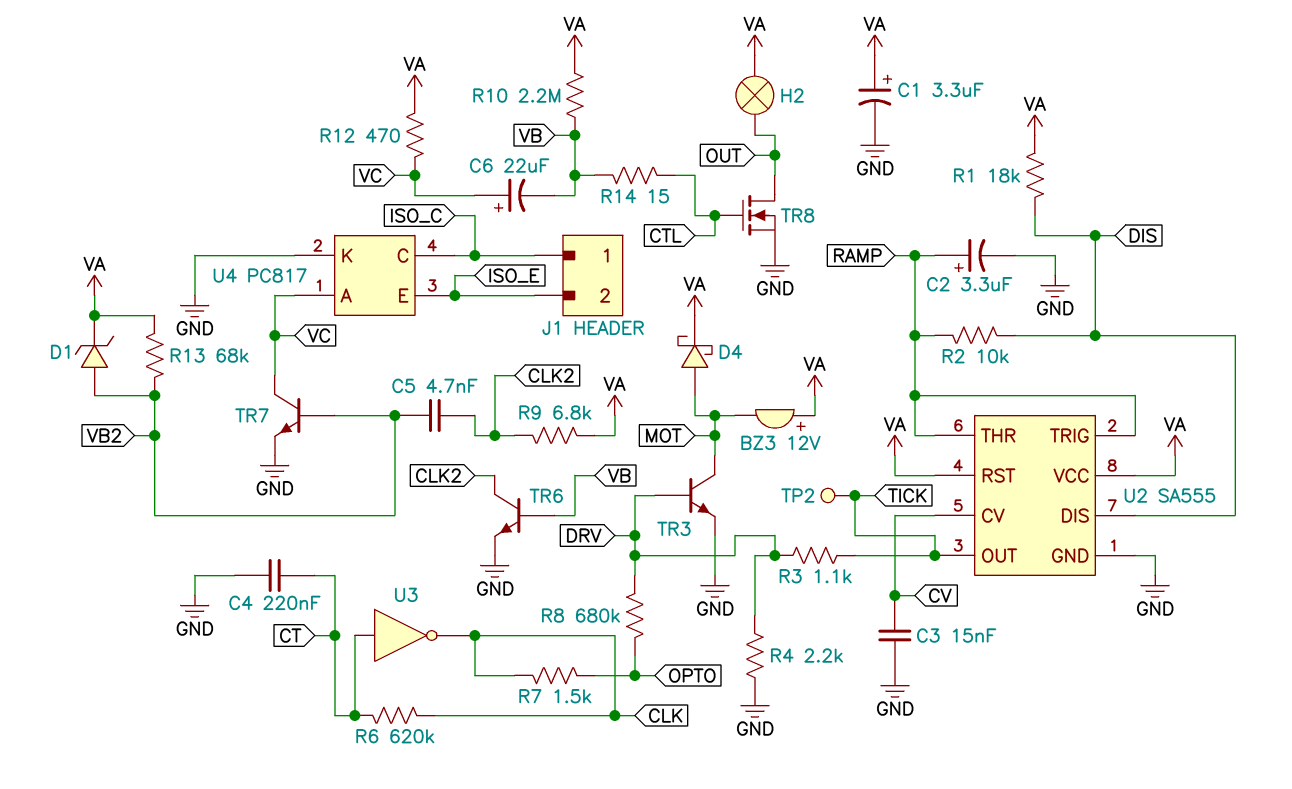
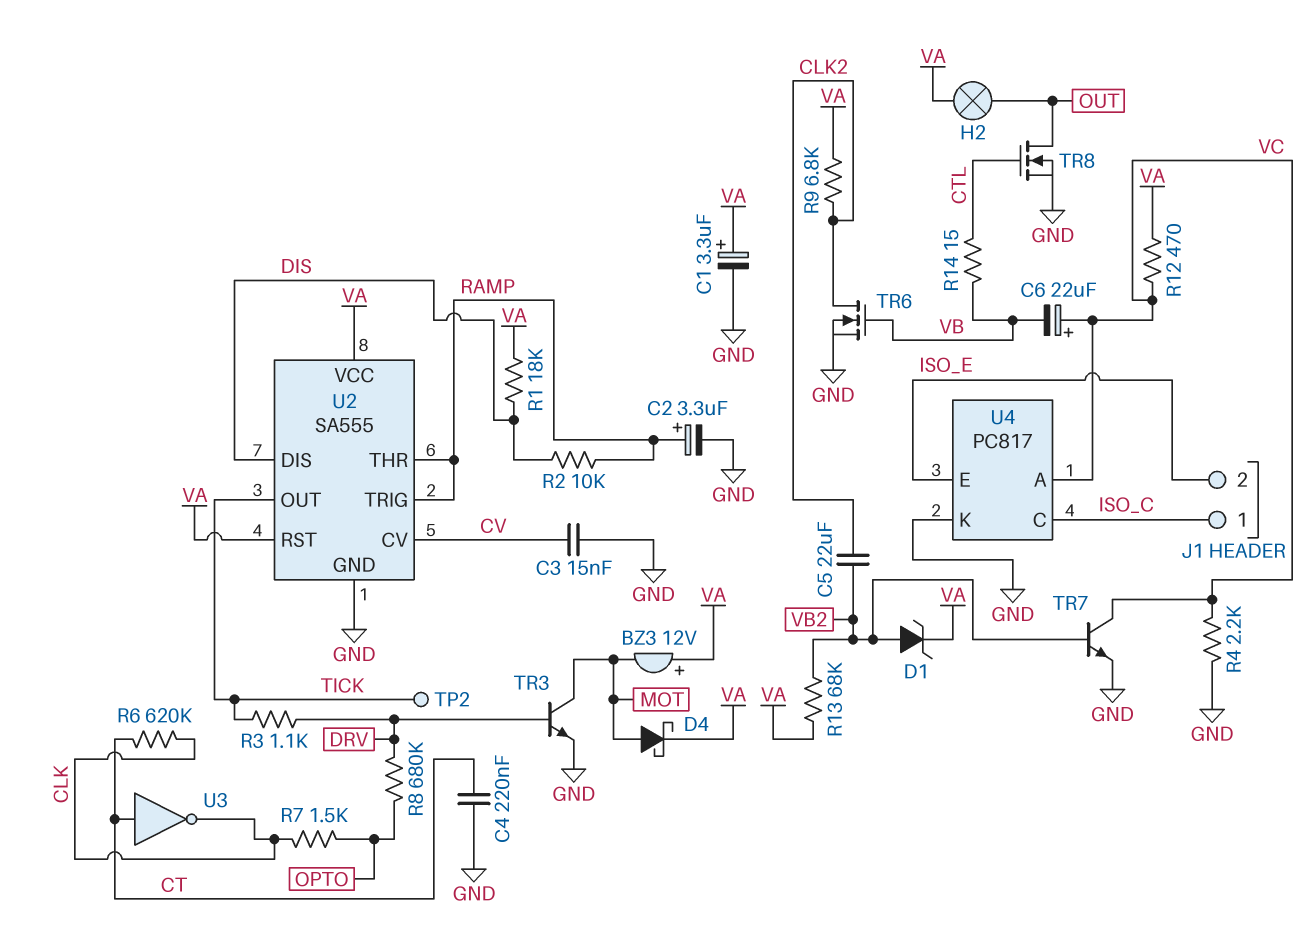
C5: 4.7nF (CLK2, VB2) -> 22uF (CLK2, VB2)
R4: 2.2k (DRV, GND) -> 2.2k (GND, VC)
R10: 2.2M (VA, VB) -> none
TR6: NPN (B VB, C CLK2, E GND) -> NMOS (G VB, D CLK2, S GND)

